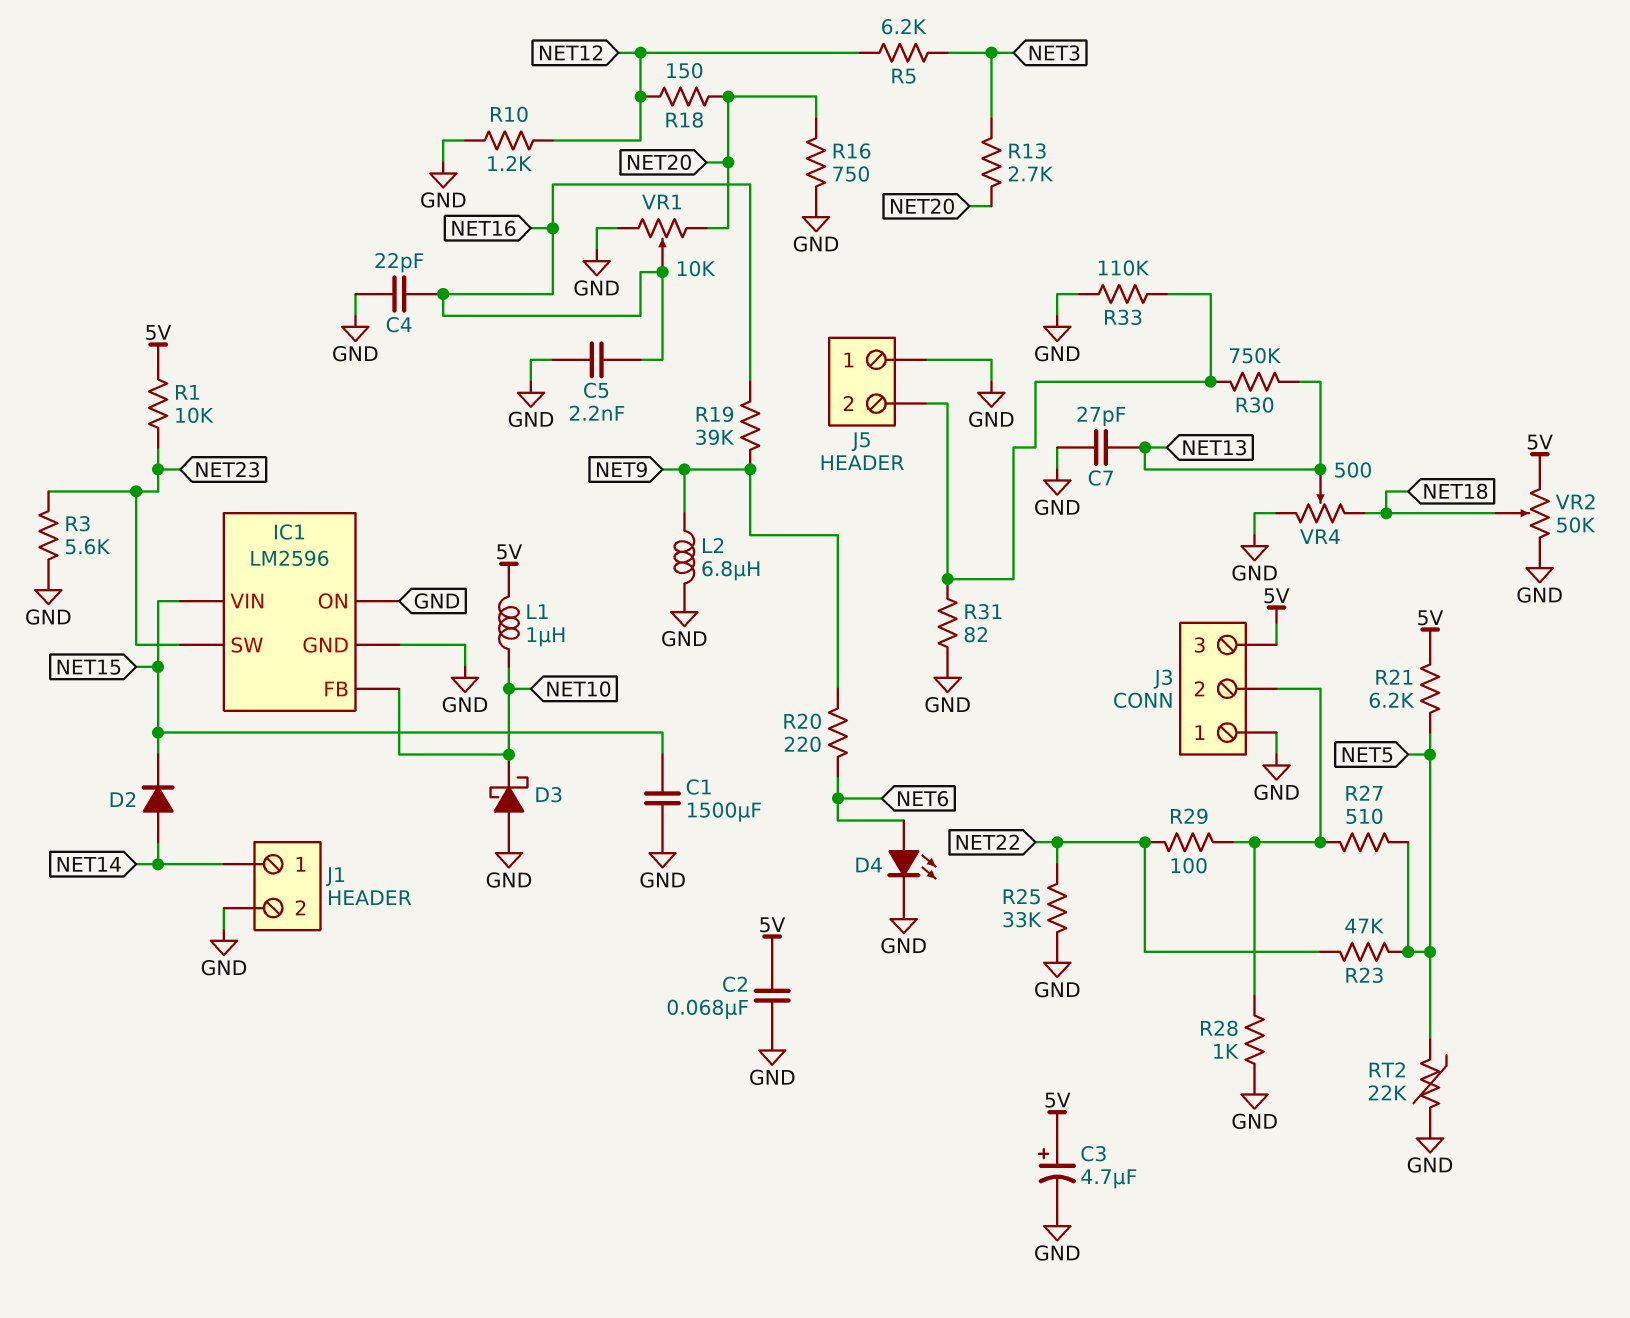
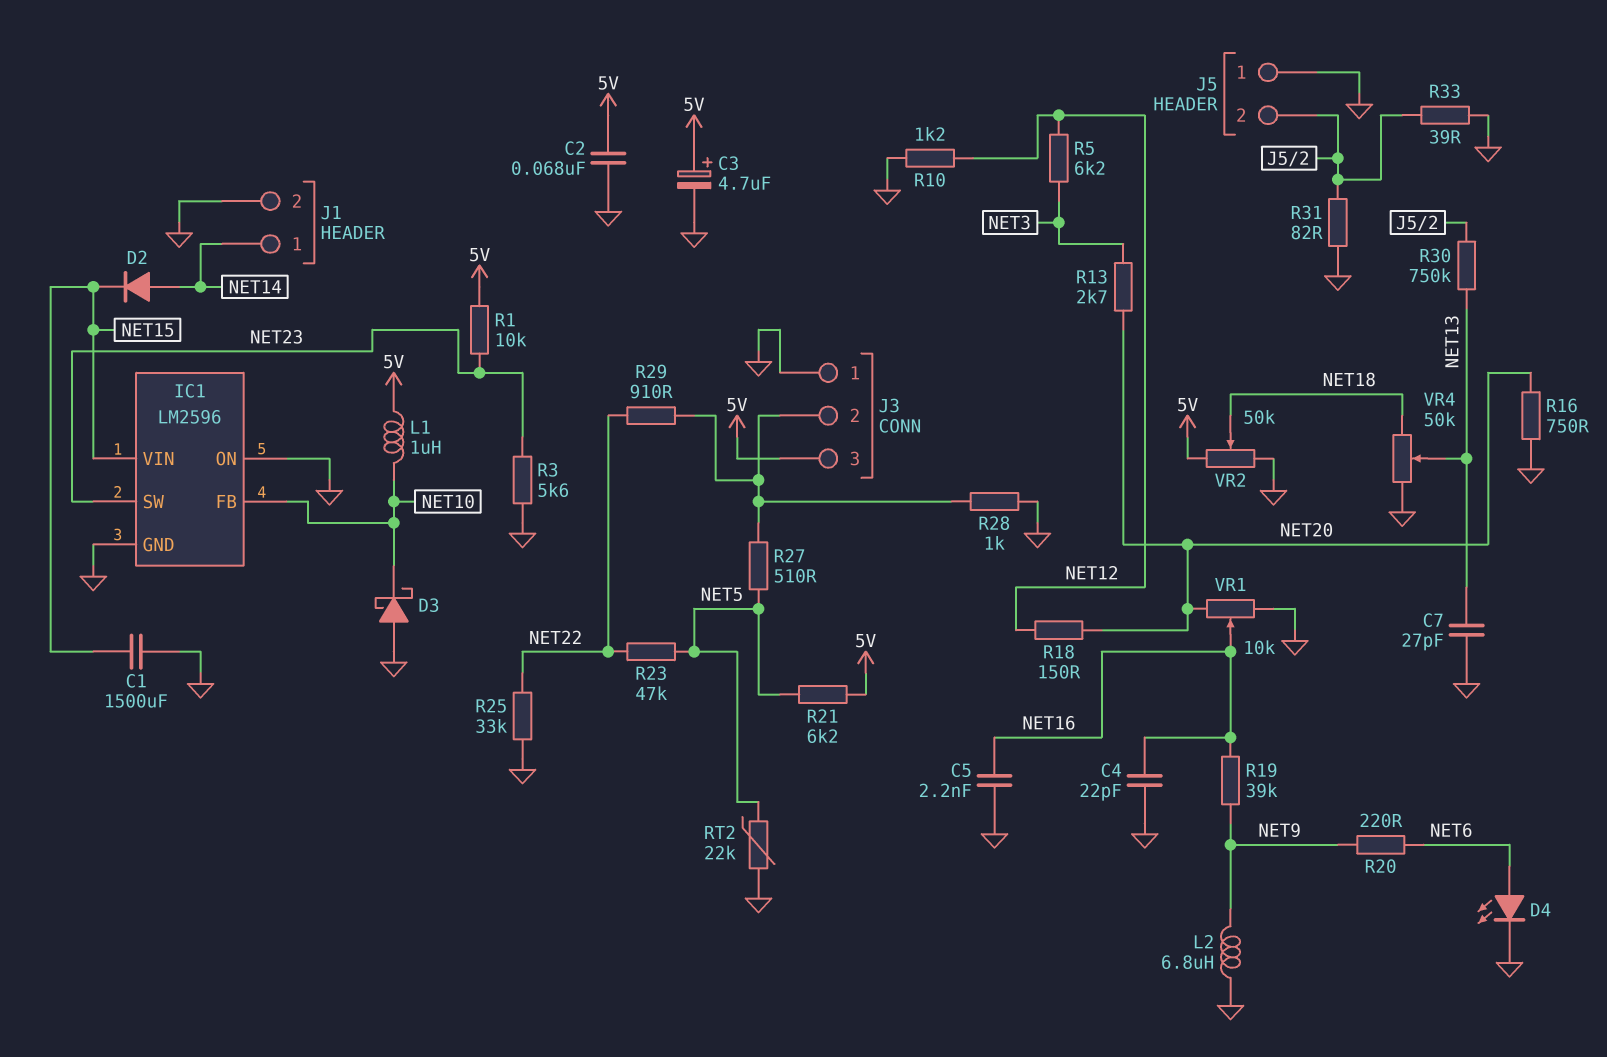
R29: 100 (J3/2, NET22) -> 910 (J3/2, NET22)
R33: 110k (GND, J5/2) -> 39 (GND, J5/2)
VR4: 500 (GND, NET18, wiper NET13) -> 50k (GND, NET18, wiper NET13)

